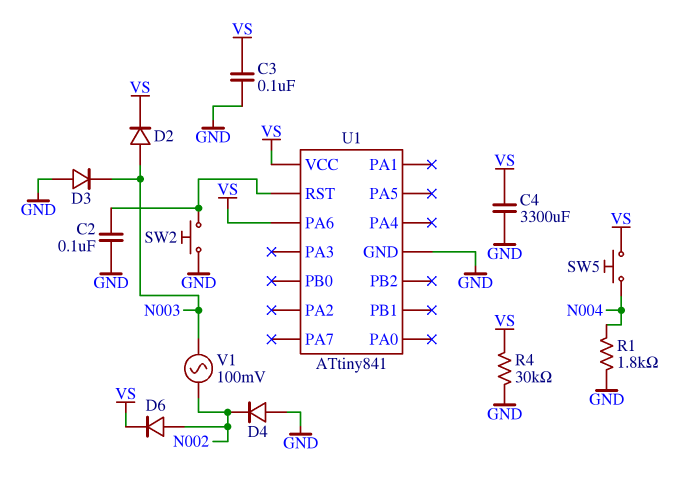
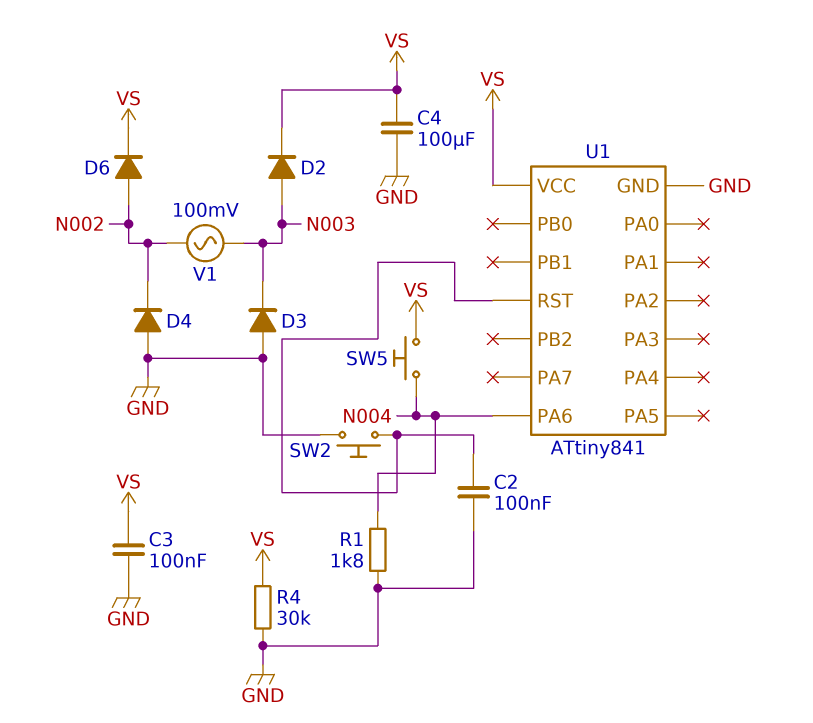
C4: 3300uF (GND, VS) -> 100uF (GND, VS)
U1 pin PA6: VS -> N004

